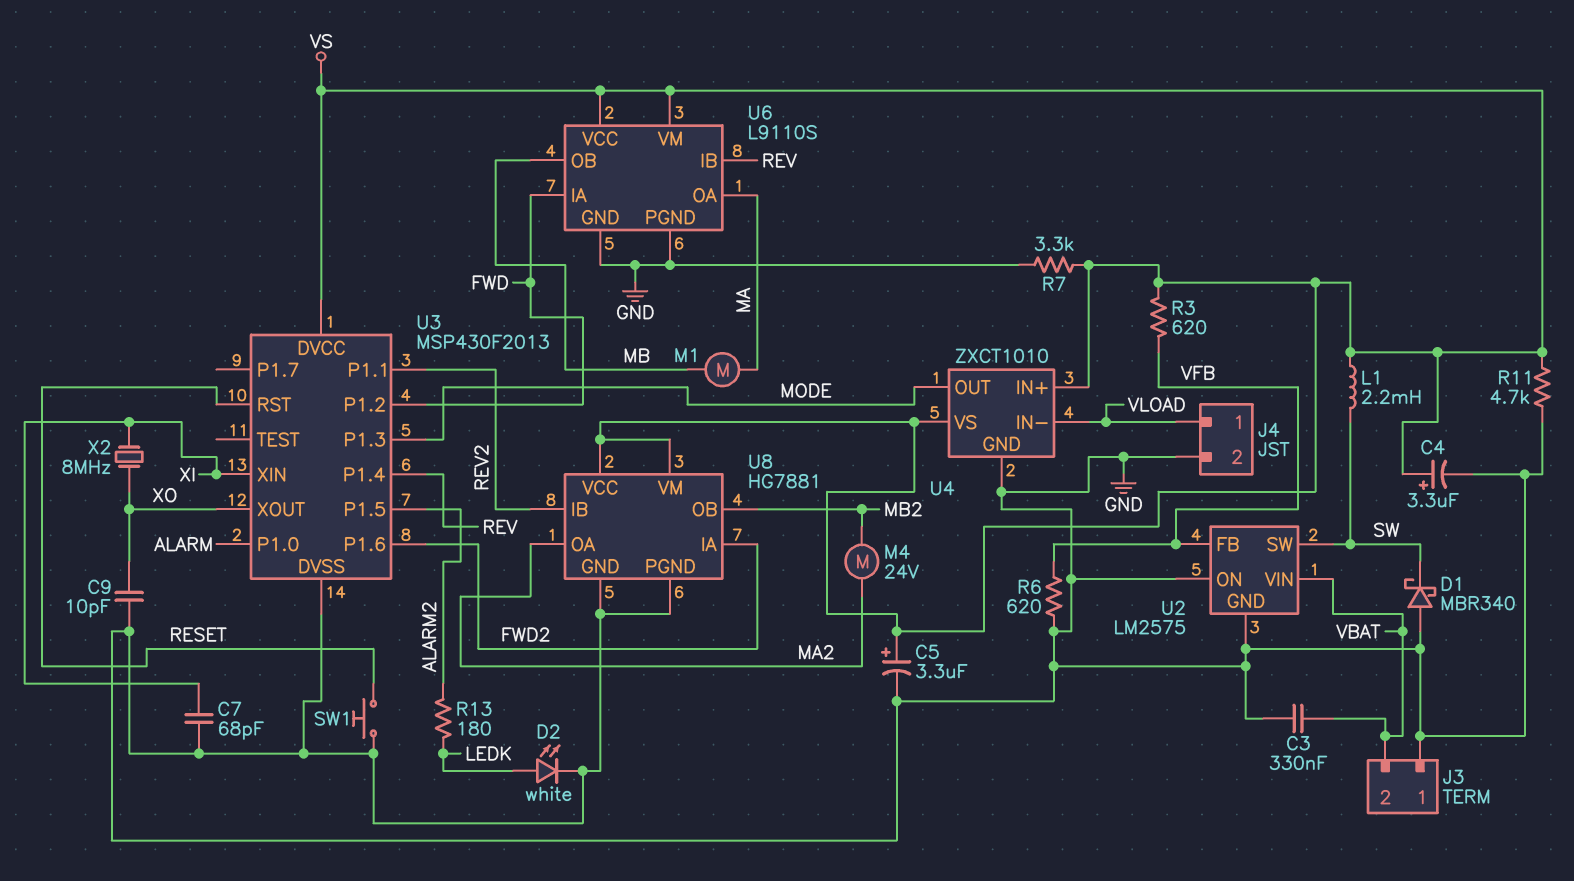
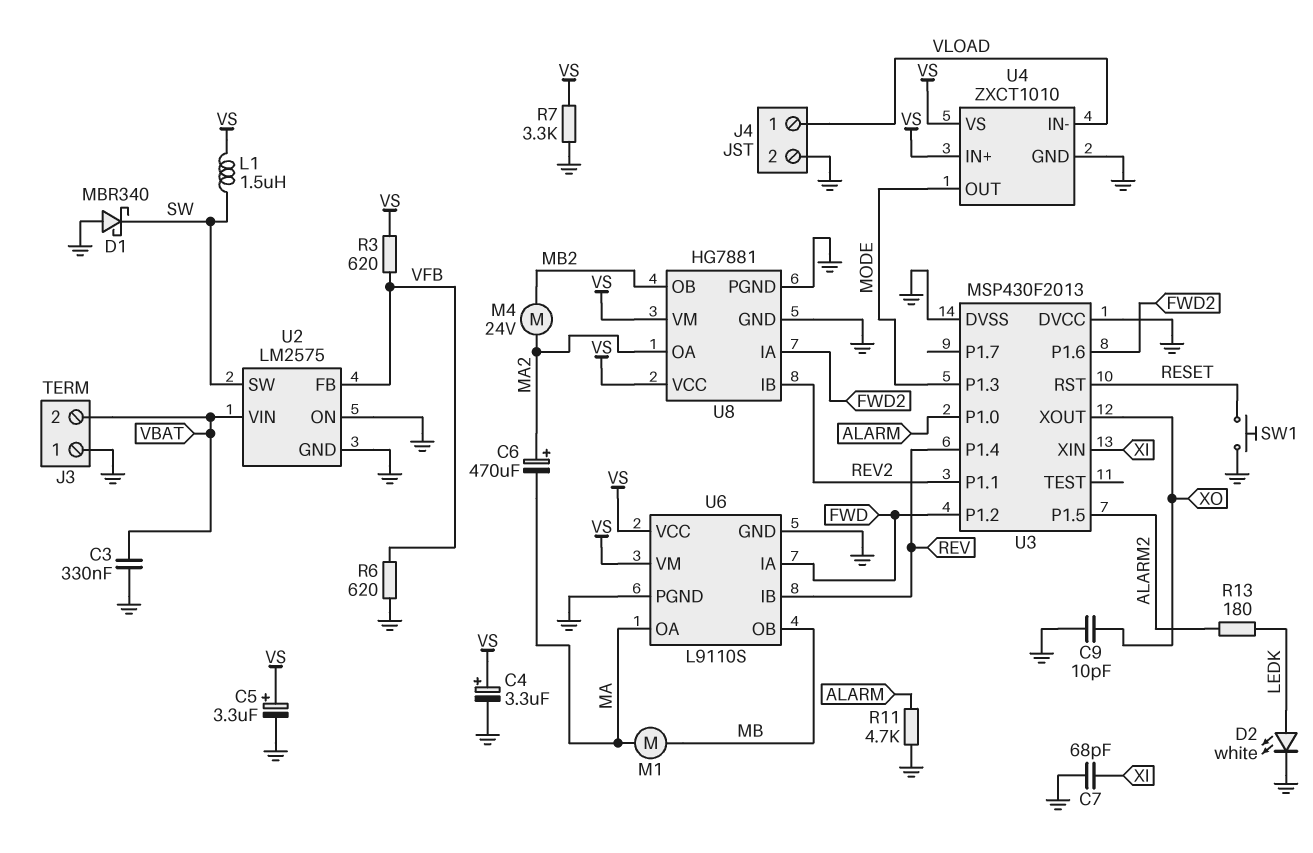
C6: none -> 470uF (plus MA2, minus MA)
L1: 2.2mH (SW, VS) -> 1.5uH (SW, VS)
R11: 4.7k (GND, VS) -> 4.7k (ALARM, GND)
U3 pin DVCC: VS -> GND
X2: 8MHz (XI, XO) -> none

